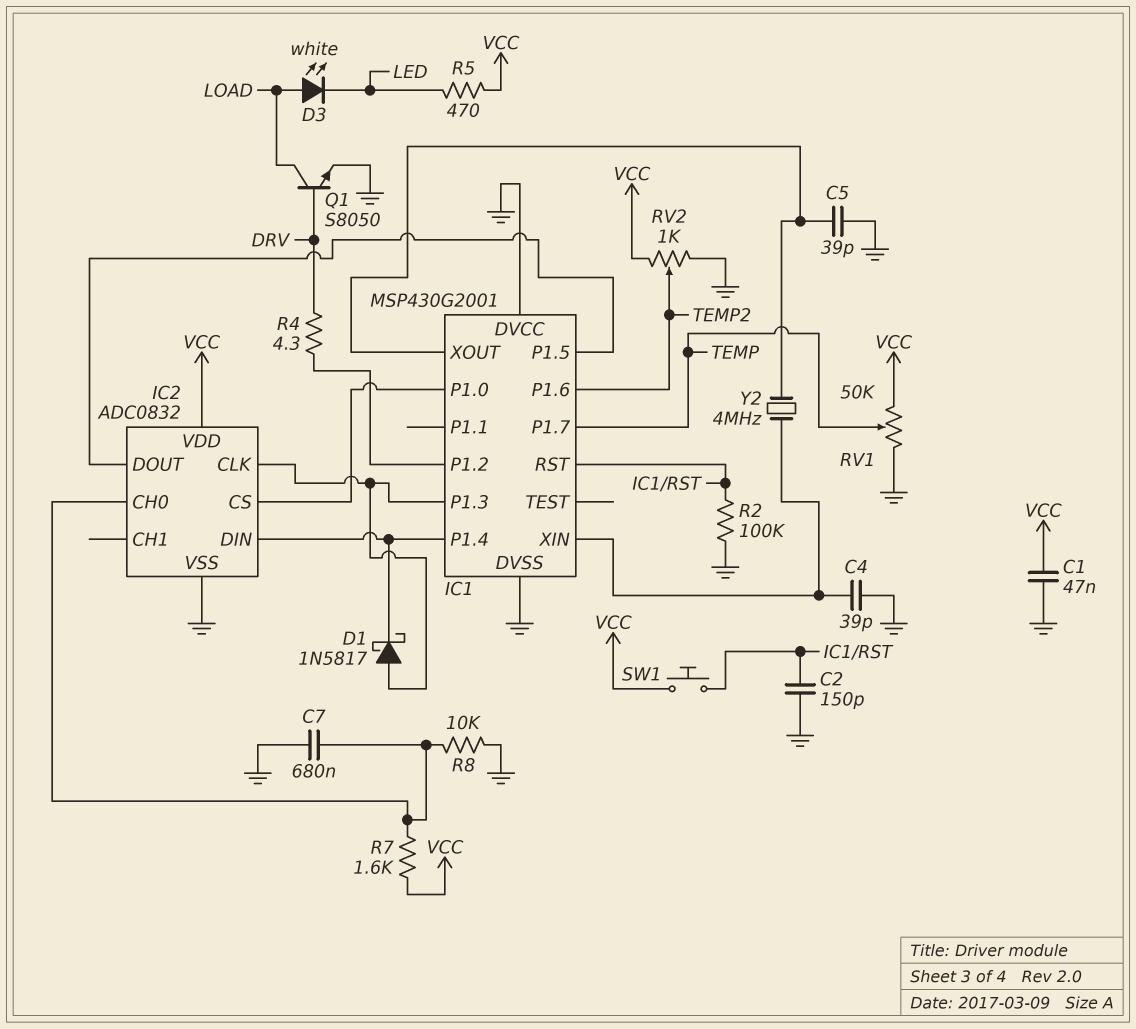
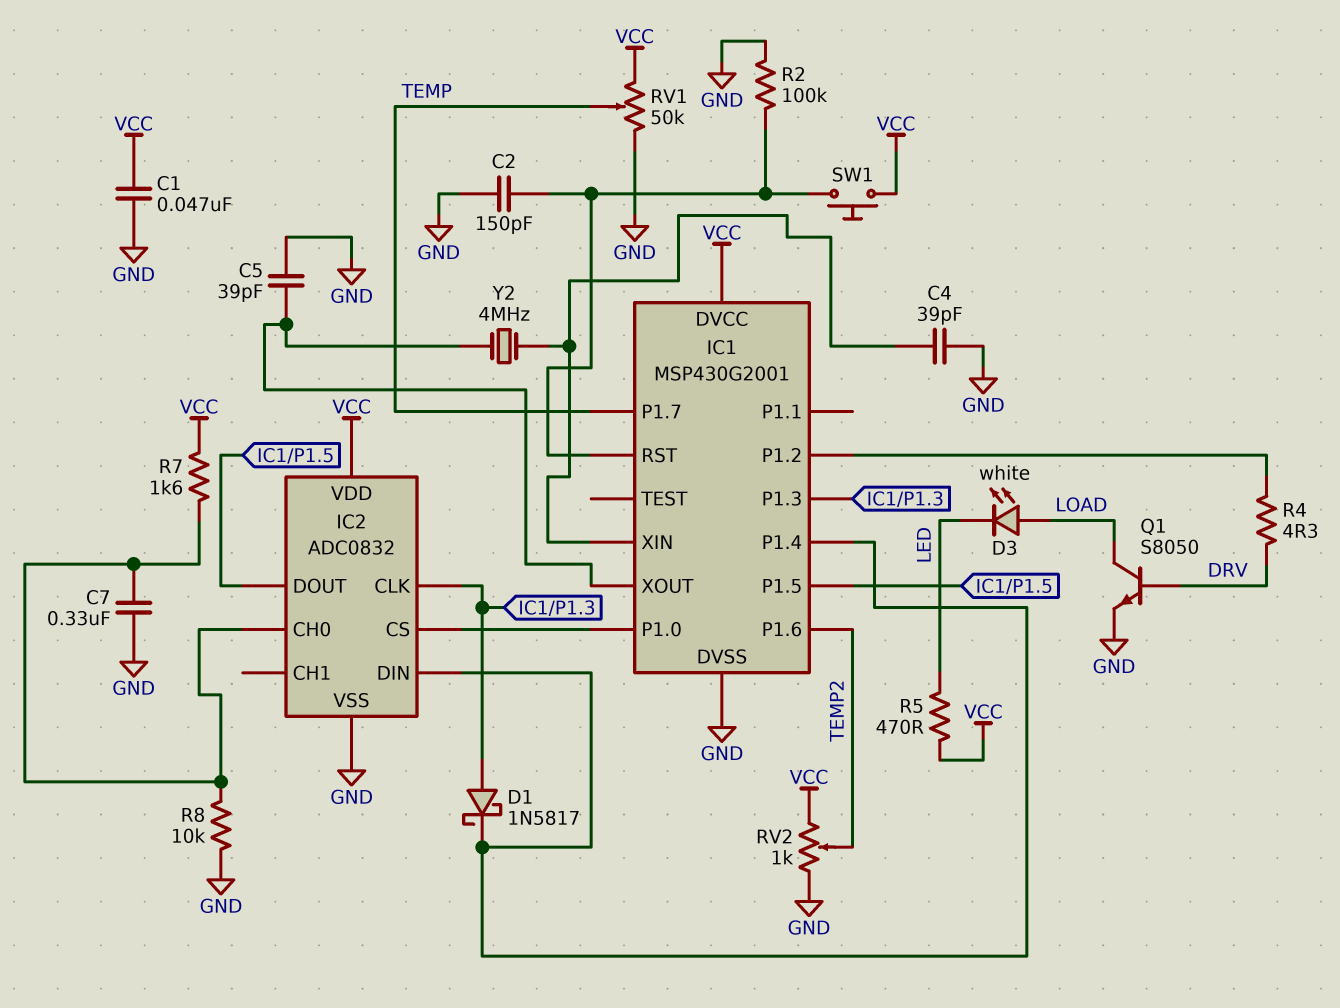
C7: 680nF (GND, IC2/CH0) -> 330nF (GND, IC2/CH0)
IC1 pin DVCC: GND -> VCC

